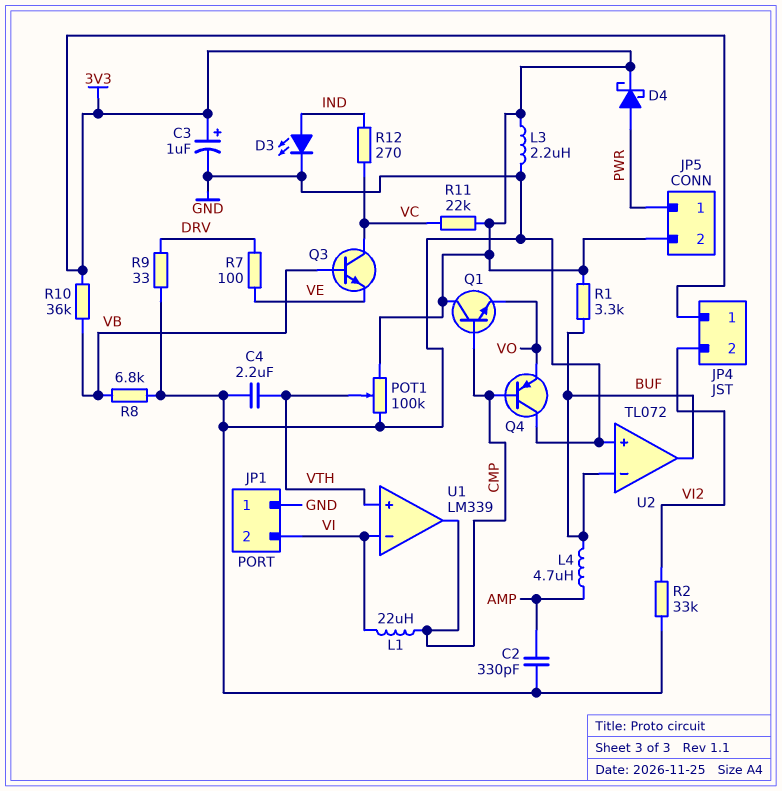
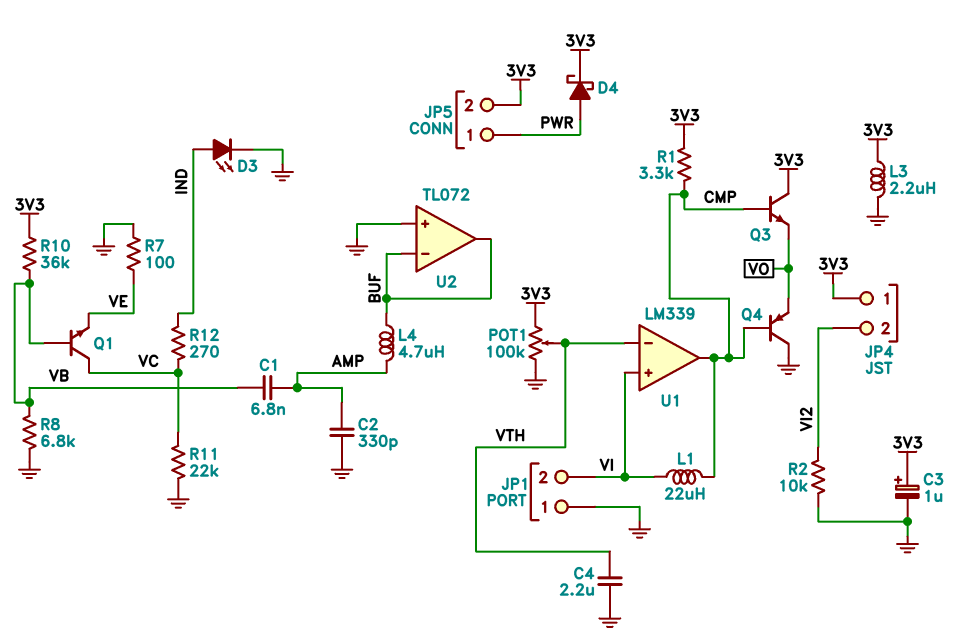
C1: none -> 6.8nF (AMP, VB)
Q1: NPN (B CMP, C 3V3, E VO) -> NPN (B VB, C VC, E VE)
Q3: NPN (B VB, C VC, E VE) -> NPN (B CMP, C 3V3, E VO)
R1: 3.3k (3V3, BUF) -> 3.3k (3V3, CMP)
R2: 33k (GND, VI2) -> 10k (GND, VI2)
R7: 100 (DRV, VE) -> 100 (GND, VE)
R9: 33 (DRV, GND) -> none
R11: 22k (3V3, VC) -> 22k (GND, VC)
U1 pin in+: VTH -> VI
U1 pin in-: VI -> VTH

